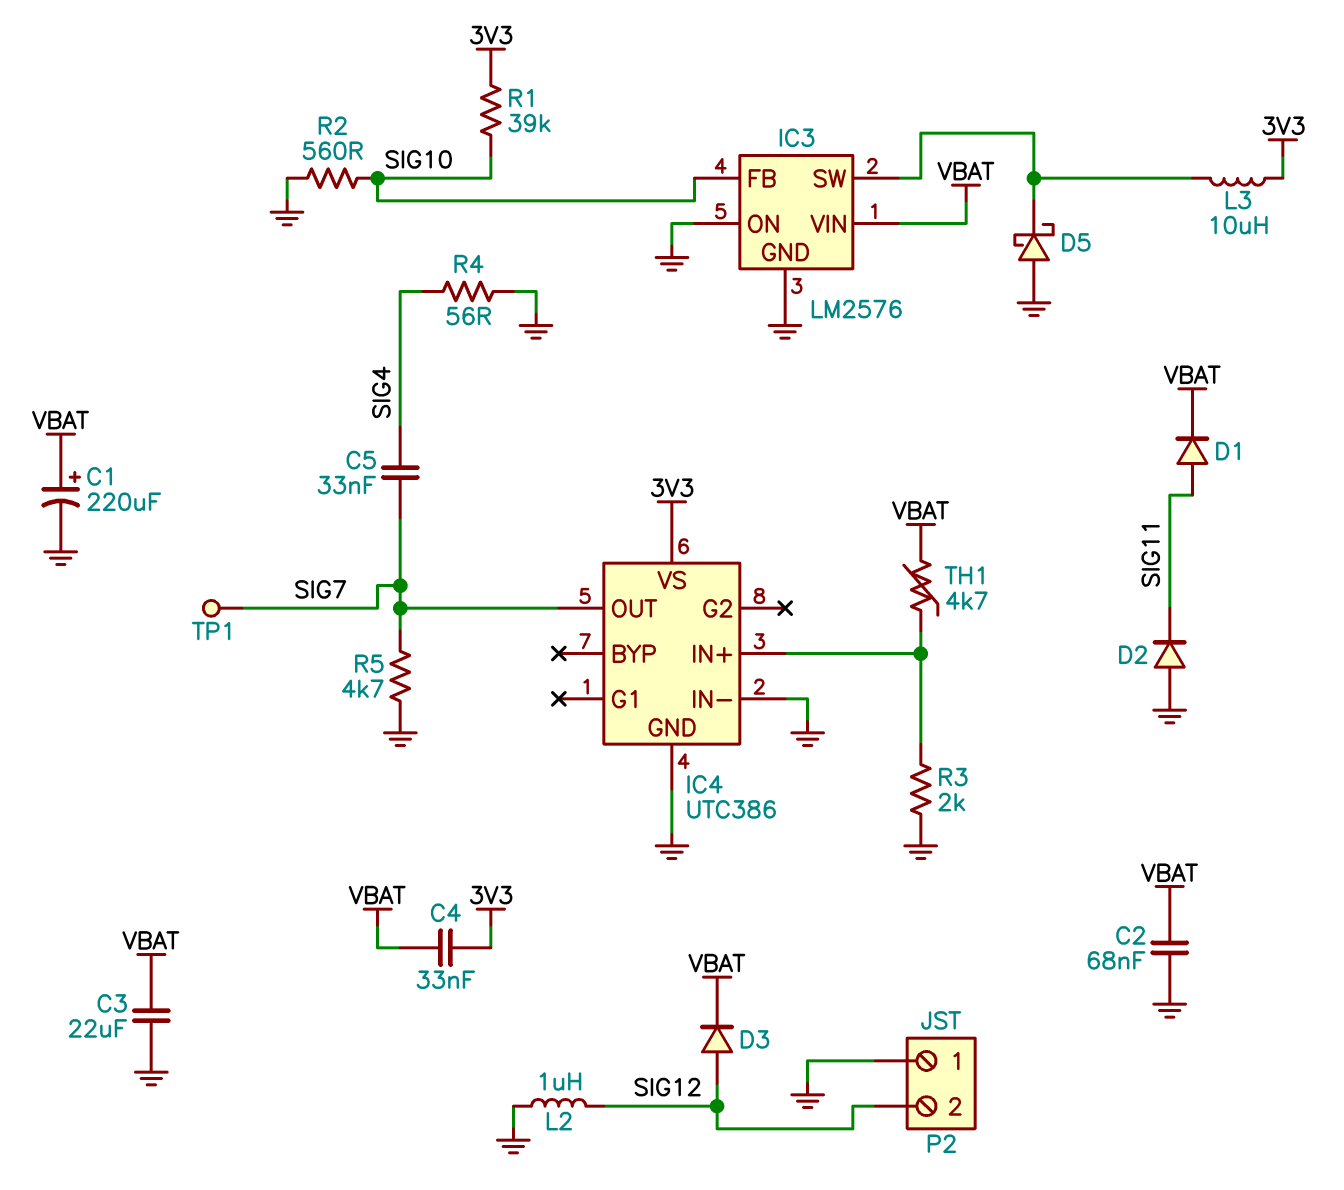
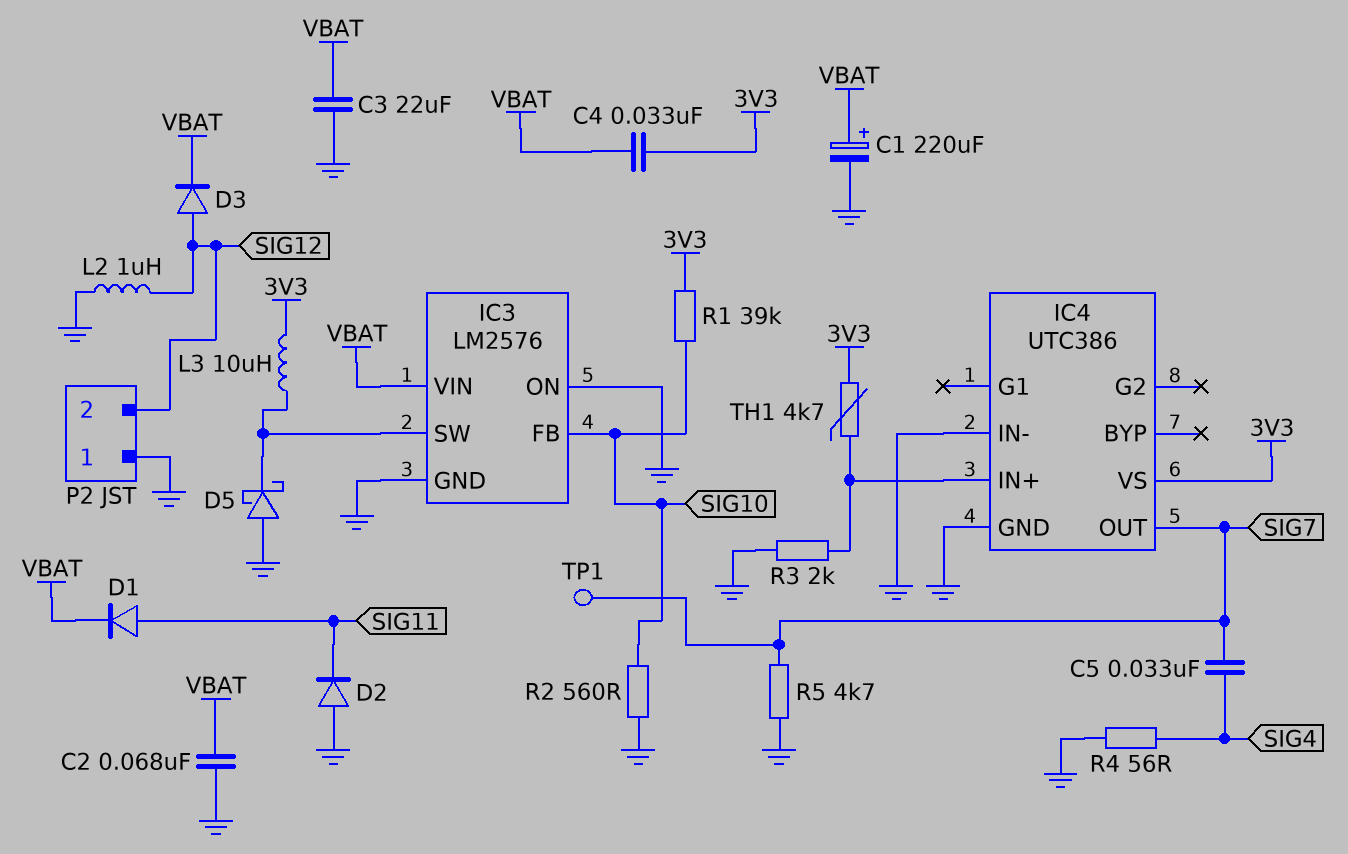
TH1: 4.7k (IC4/IN+, VBAT) -> 4.7k (3V3, IC4/IN+)

